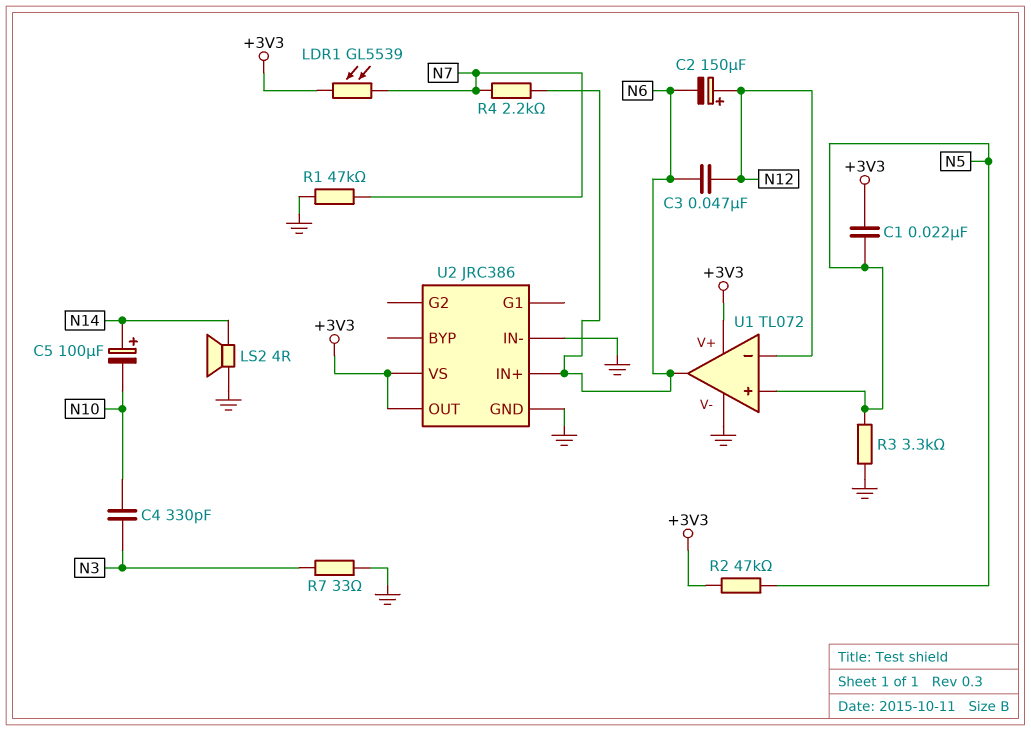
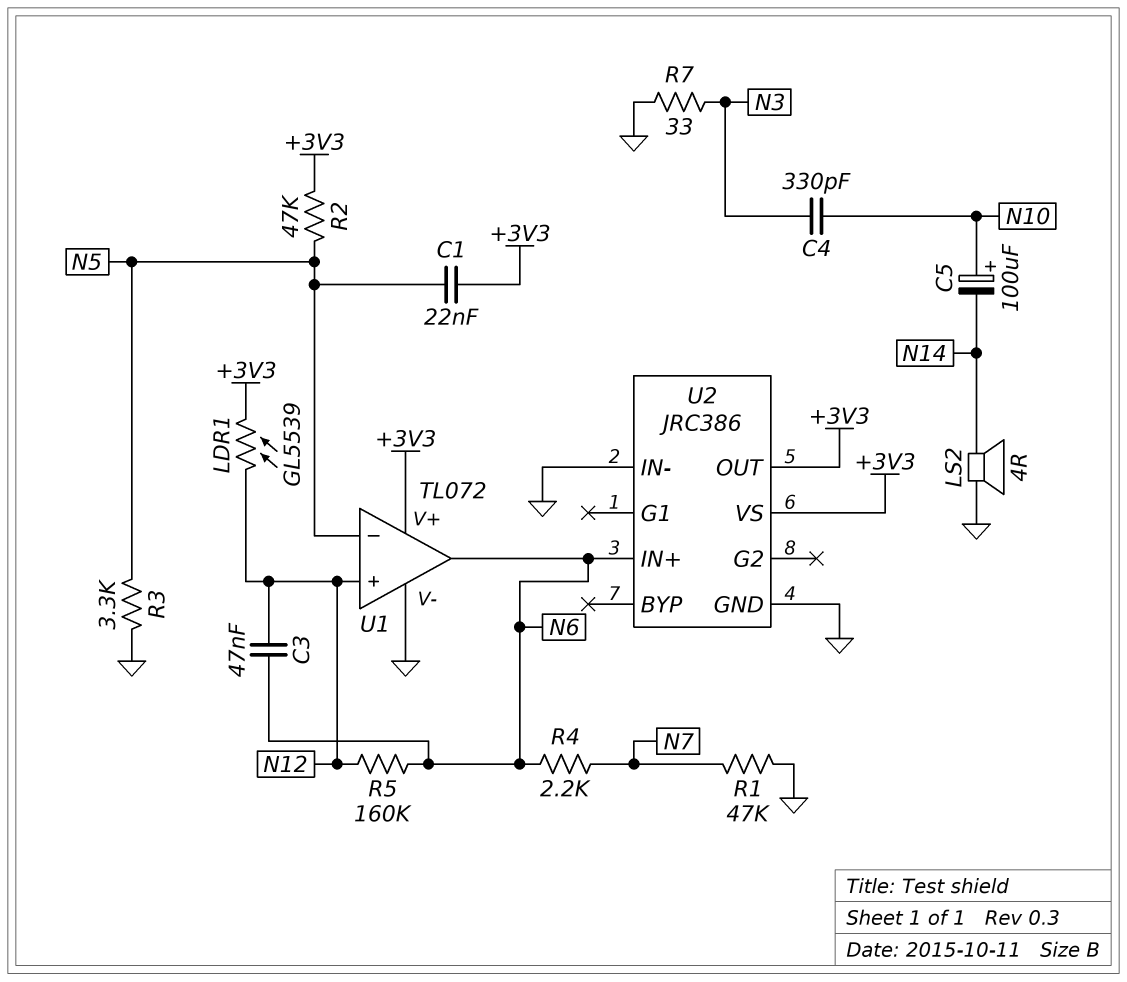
C2: 150uF (plus N12, minus N6) -> none
C5: 100uF (plus N14, minus N10) -> 100uF (plus N10, minus N14)
LDR1: GL5539 (+3V3, N7) -> GL5539 (+3V3, N12)
R5: none -> 160k (N6, N12)
U1 pin in+: N5 -> N12
U1 pin in-: N12 -> N5

